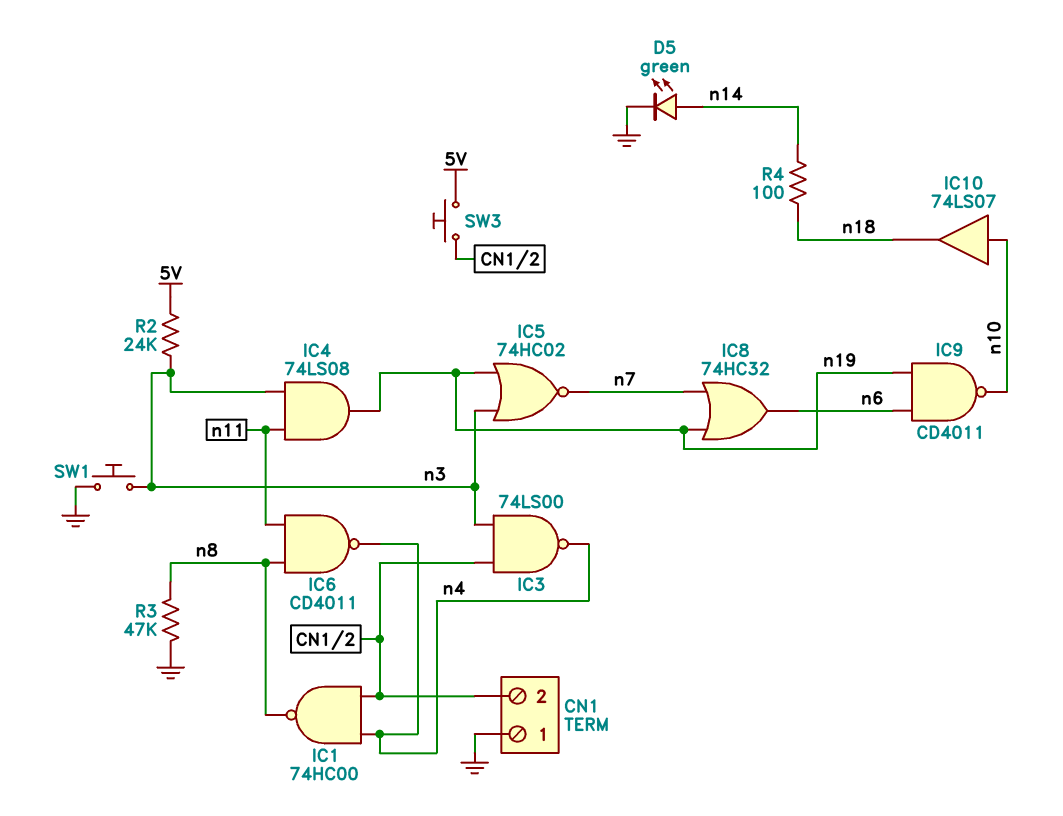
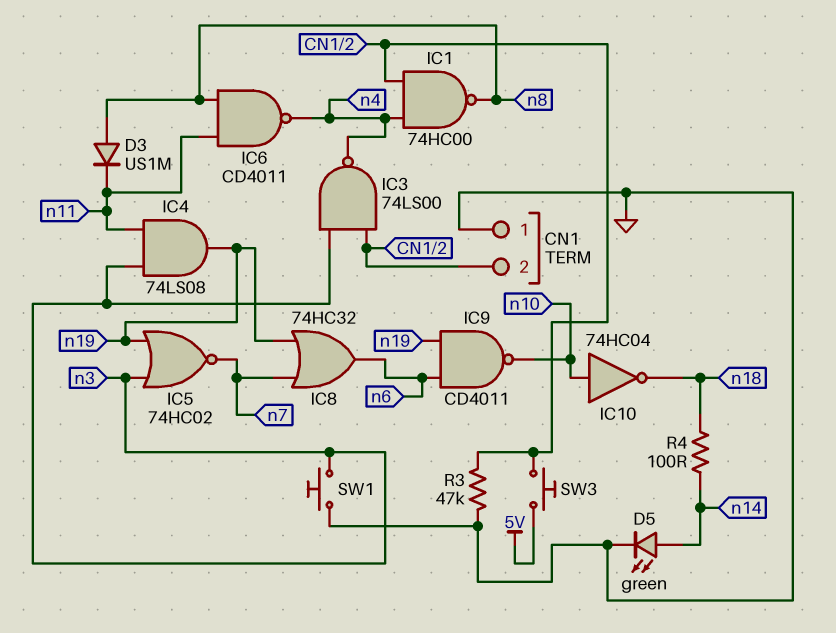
D3: none -> diode US1M (A n8, K n11)
IC10: buffer 74LS07 (in n10, out n18) -> NOT 74HC04 (in n10, out n18)
R2: 24k (5V, n3) -> none
R3: 47k (GND, n8) -> 47k (CN1/2, GND)

